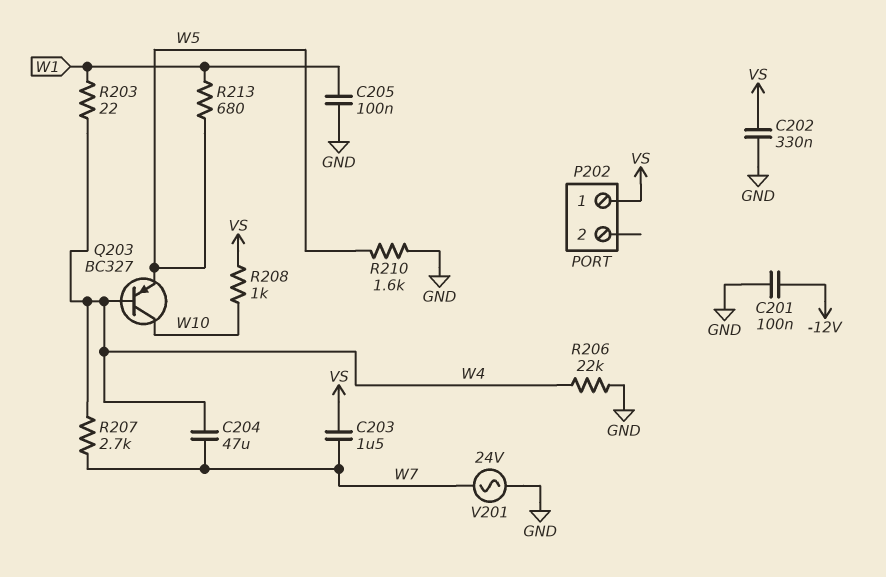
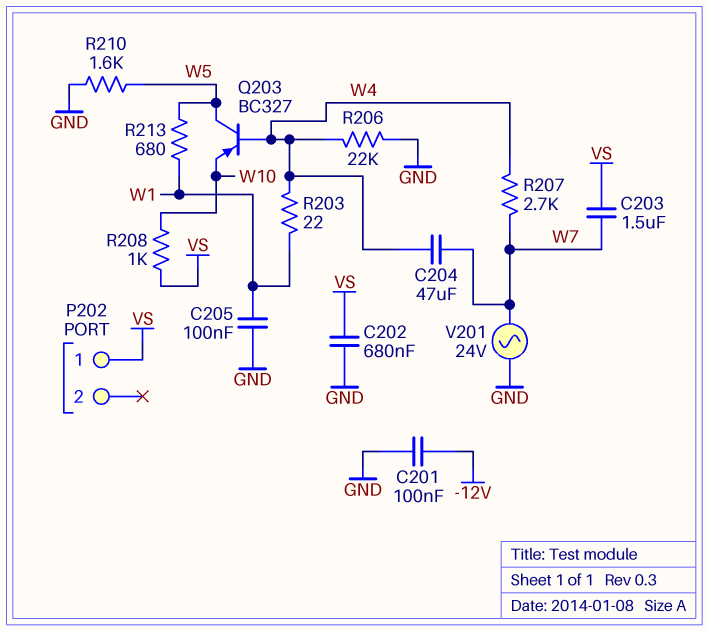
C202: 330nF (GND, VS) -> 680nF (GND, VS)
Q203: PNP BC327 (B W4, C W10, E W5) -> PNP BC327 (B W4, C W5, E W10)

